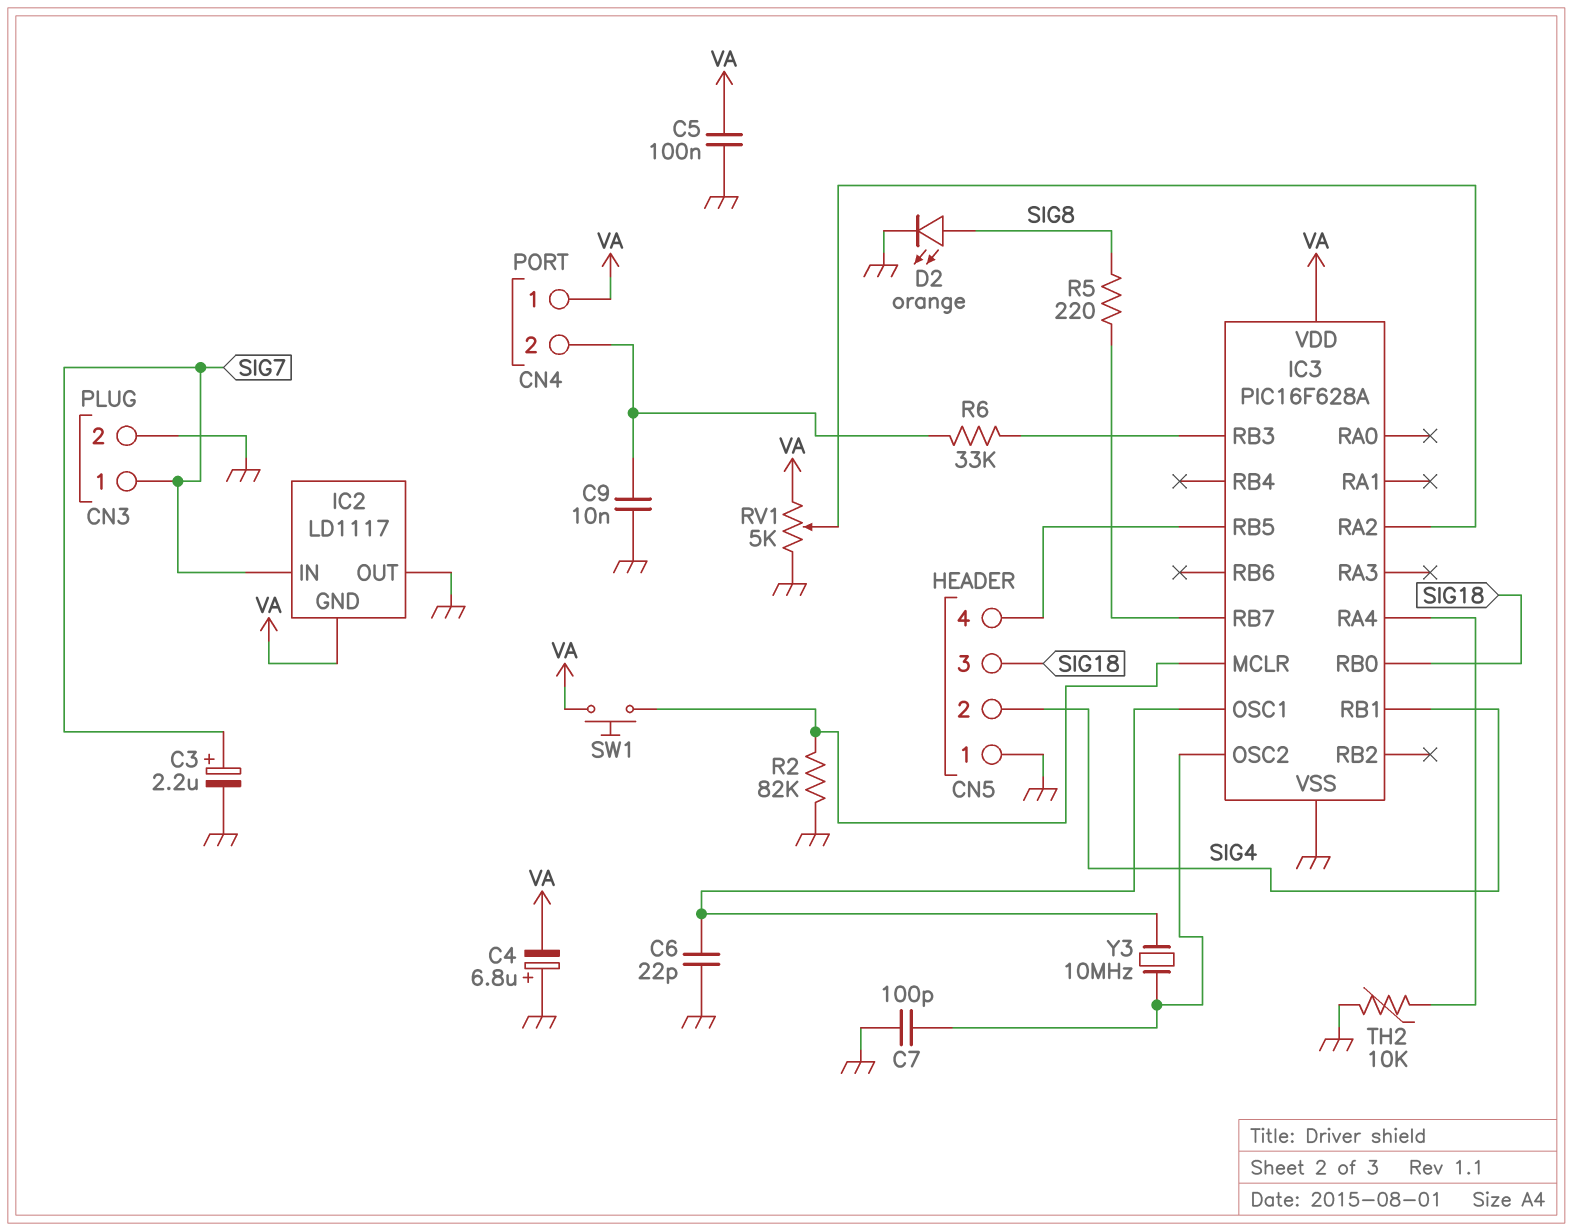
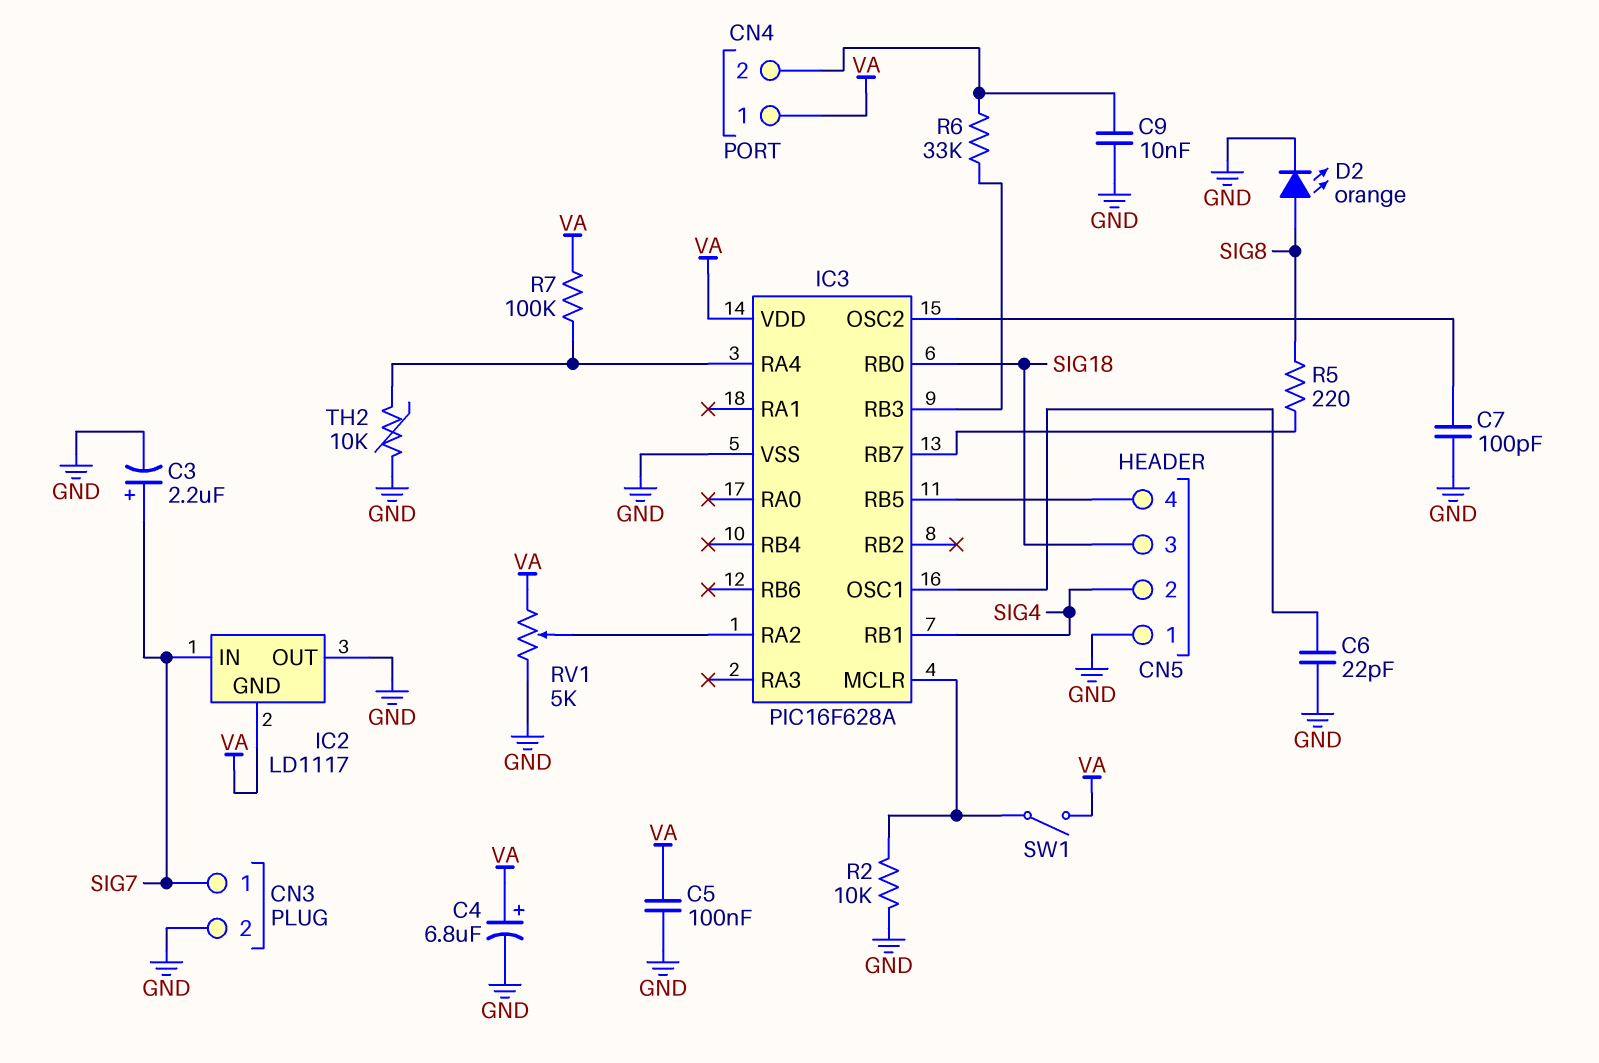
C4: 6.8uF (plus GND, minus VA) -> 6.8uF (plus VA, minus GND)
R2: 82k (GND, IC3/MCLR) -> 10k (GND, IC3/MCLR)
R7: none -> 100k (IC3/RA4, VA)
SW1: button (IC3/MCLR, VA) -> switch (IC3/MCLR, VA)
Y3: 10MHz (IC3/OSC1, IC3/OSC2) -> none

